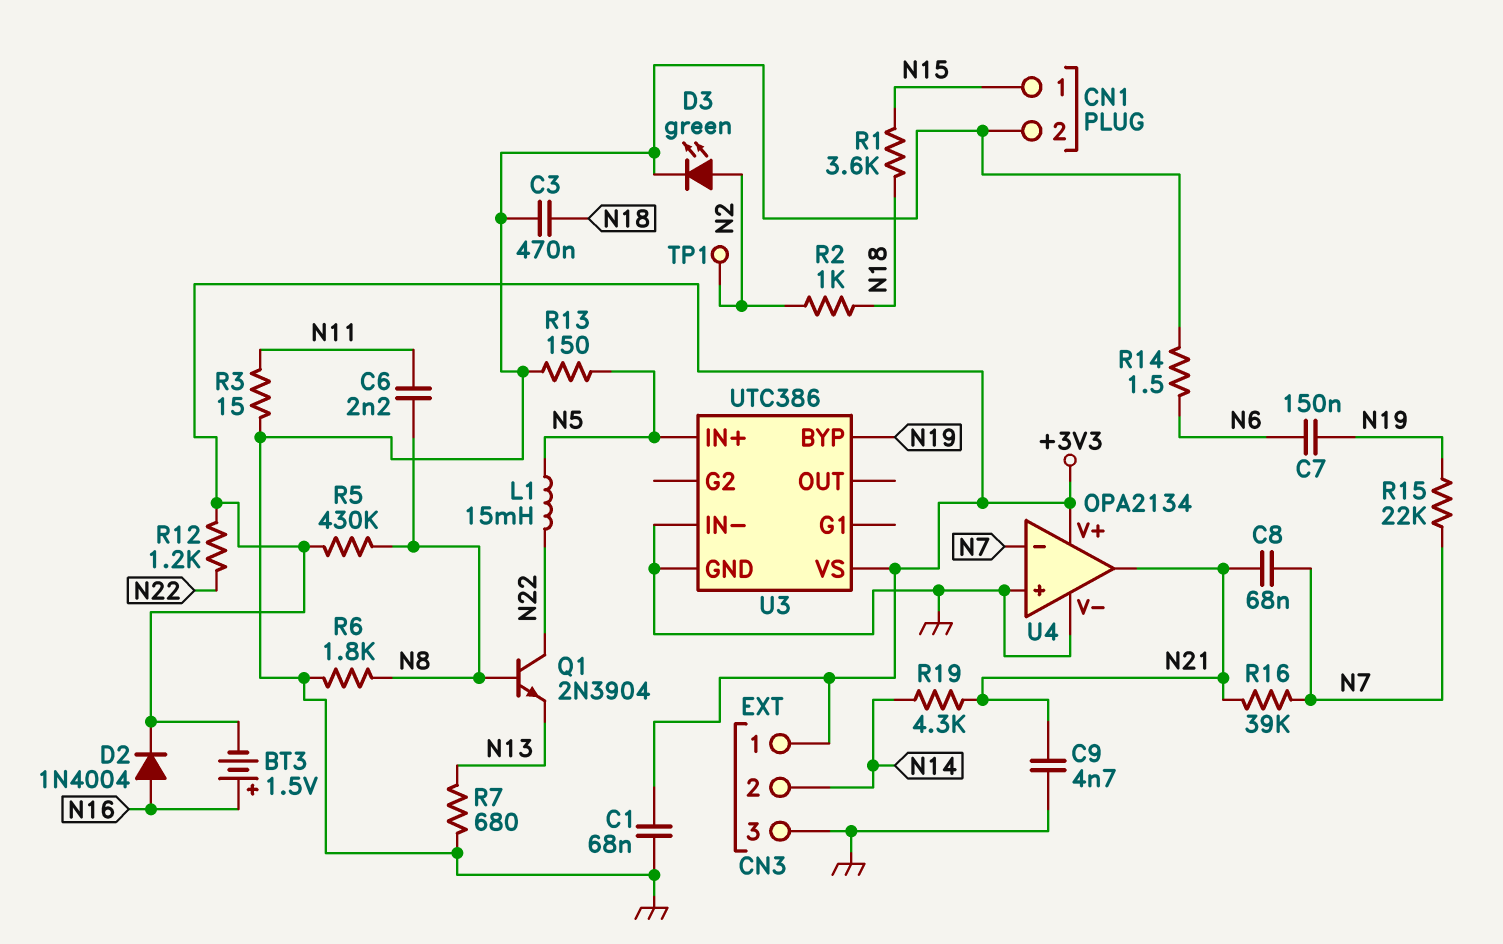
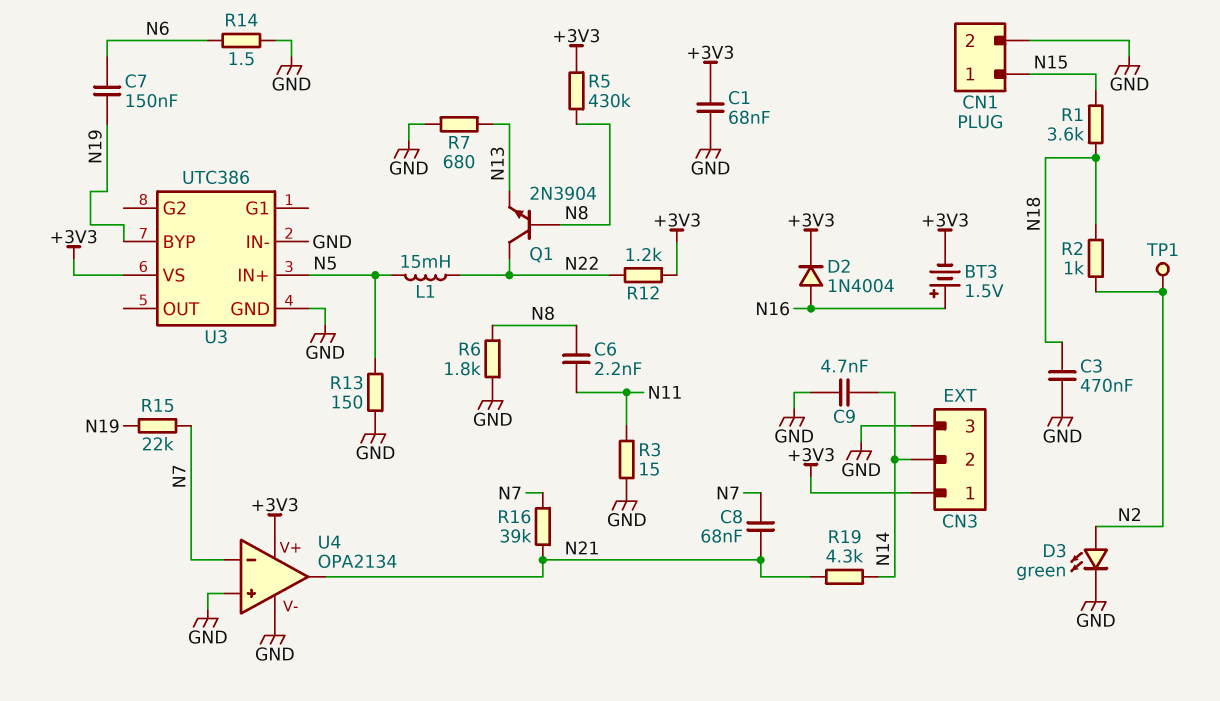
C9: 4.7nF (GND, N21) -> 4.7nF (GND, N14)

